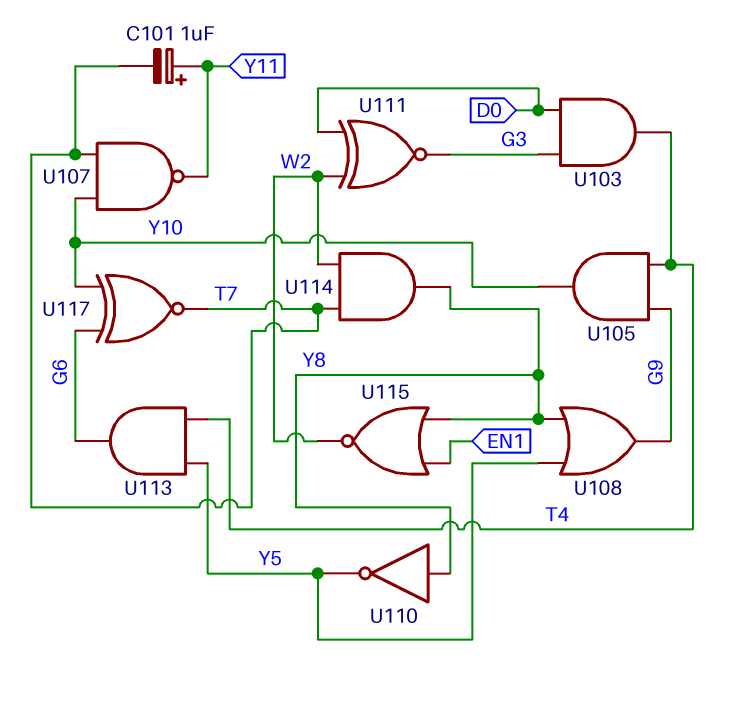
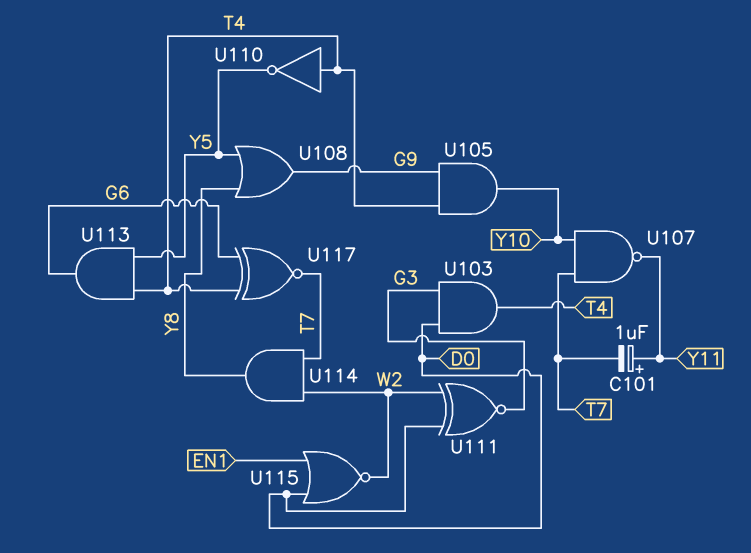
U110: NOT (in Y8, out Y5) -> NOT (in T4, out Y5)
U115: NOR (in EN1, in Y8, out W2) -> NOR (in D0, in EN1, out W2)
U117: XNOR (in G6, in Y10, out T7) -> XNOR (in G6, in T4, out T7)

